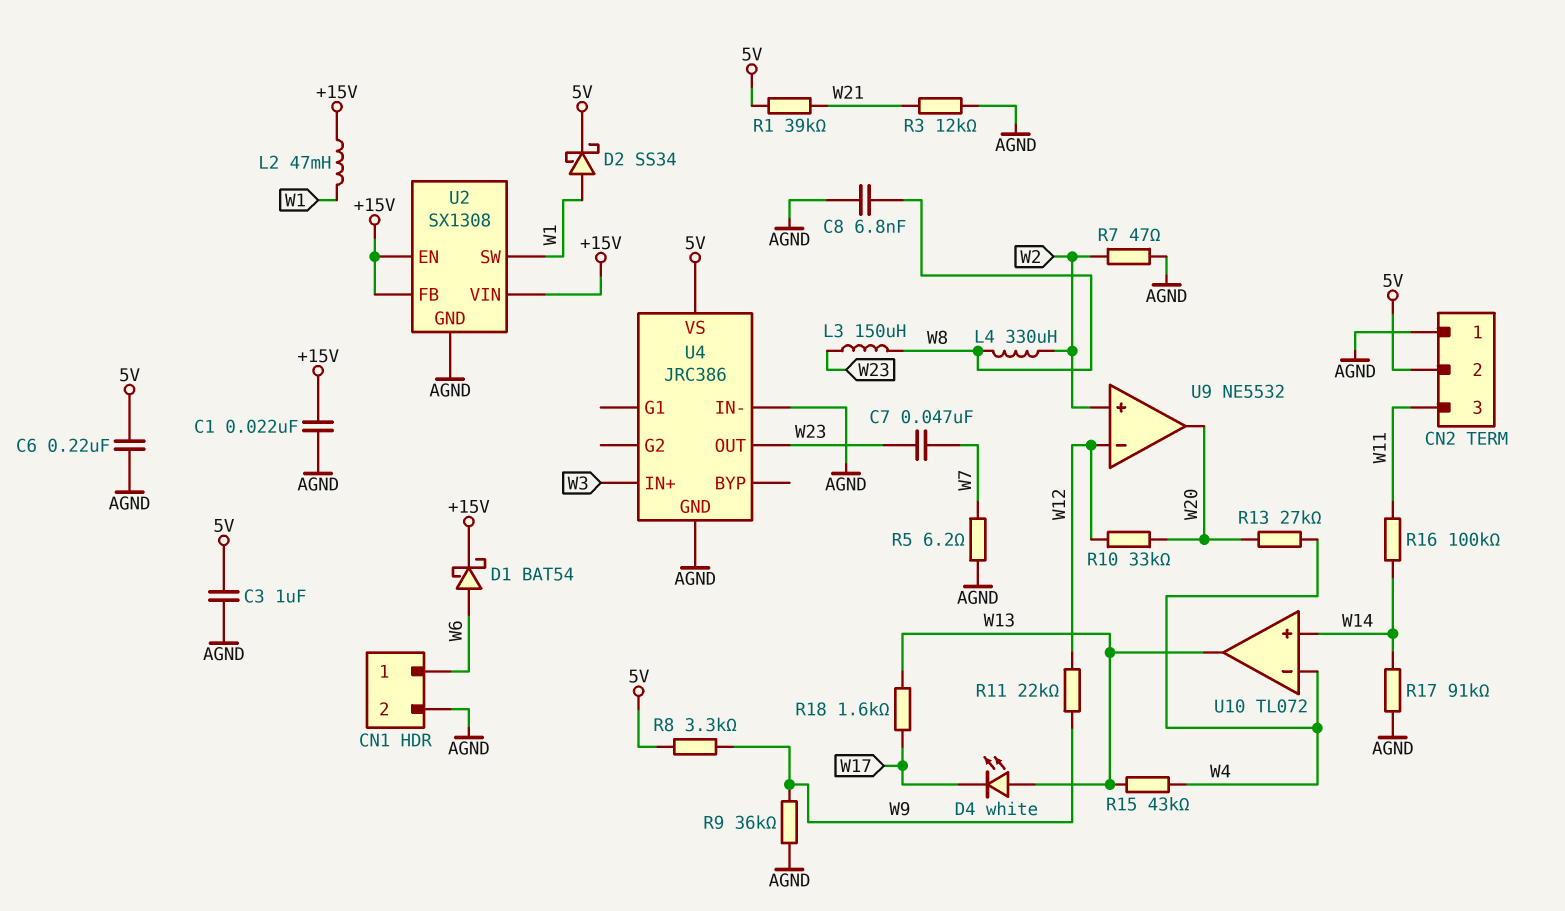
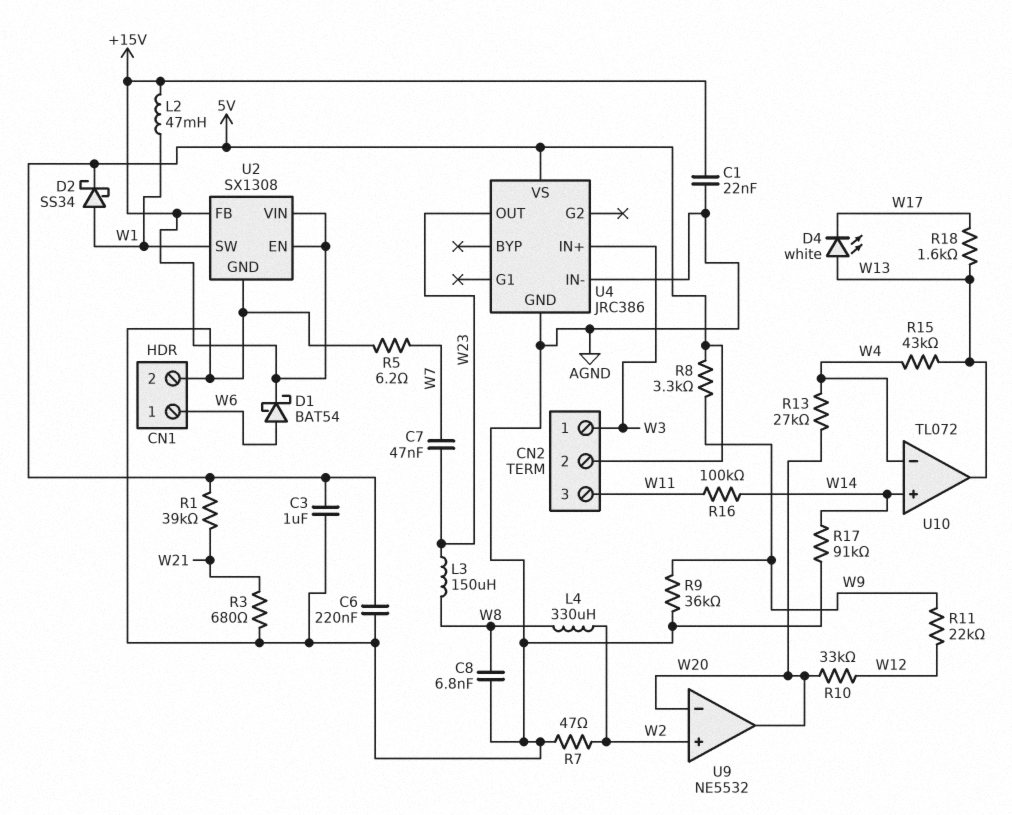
CN2 pin 1: AGND -> W3
R3: 12k (AGND, W21) -> 680 (AGND, W21)
U9 pin in-: W12 -> W20

